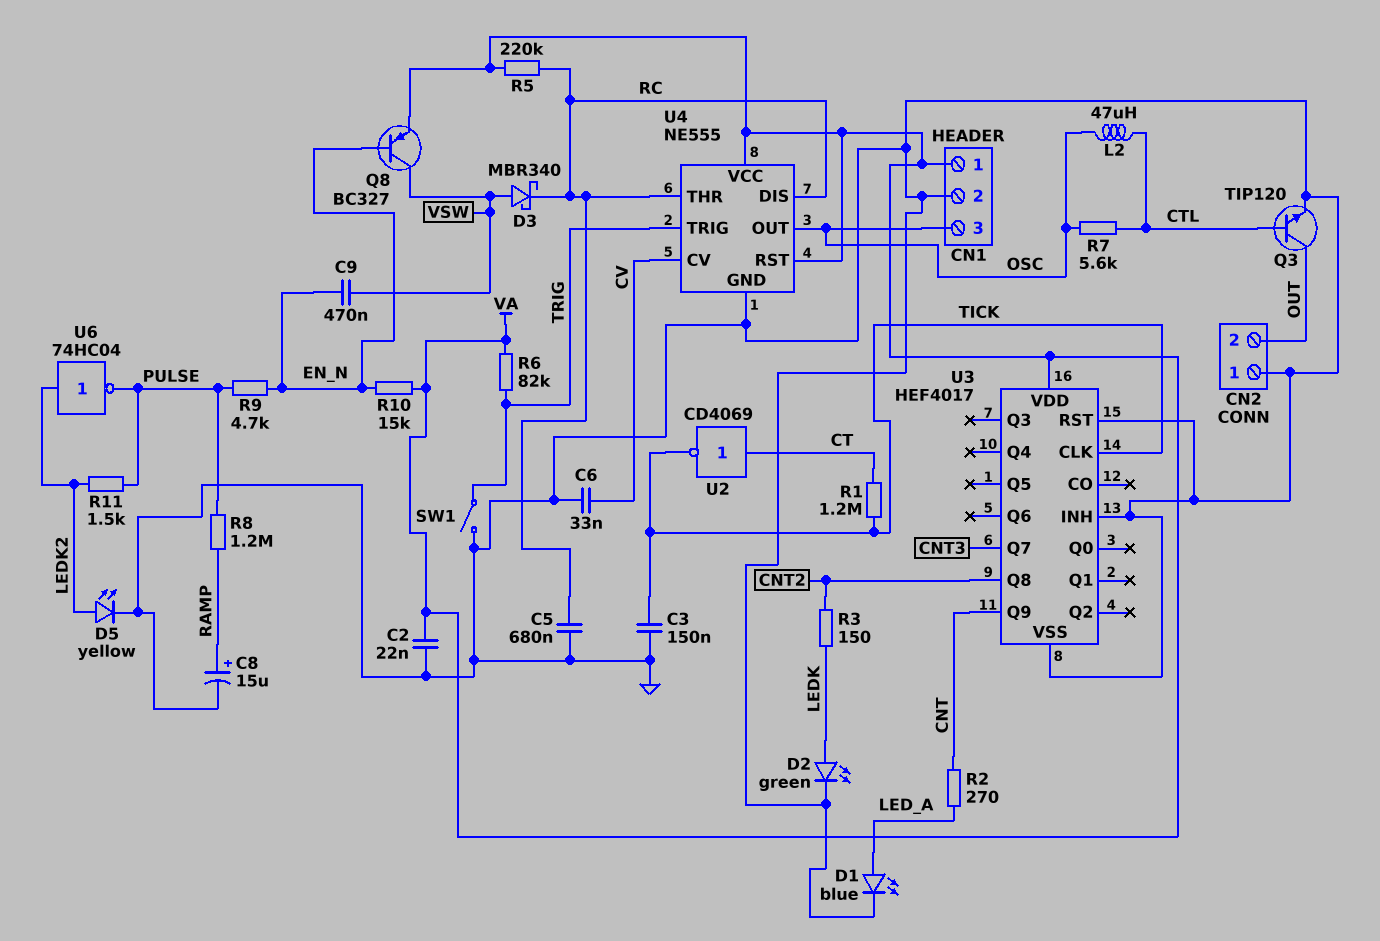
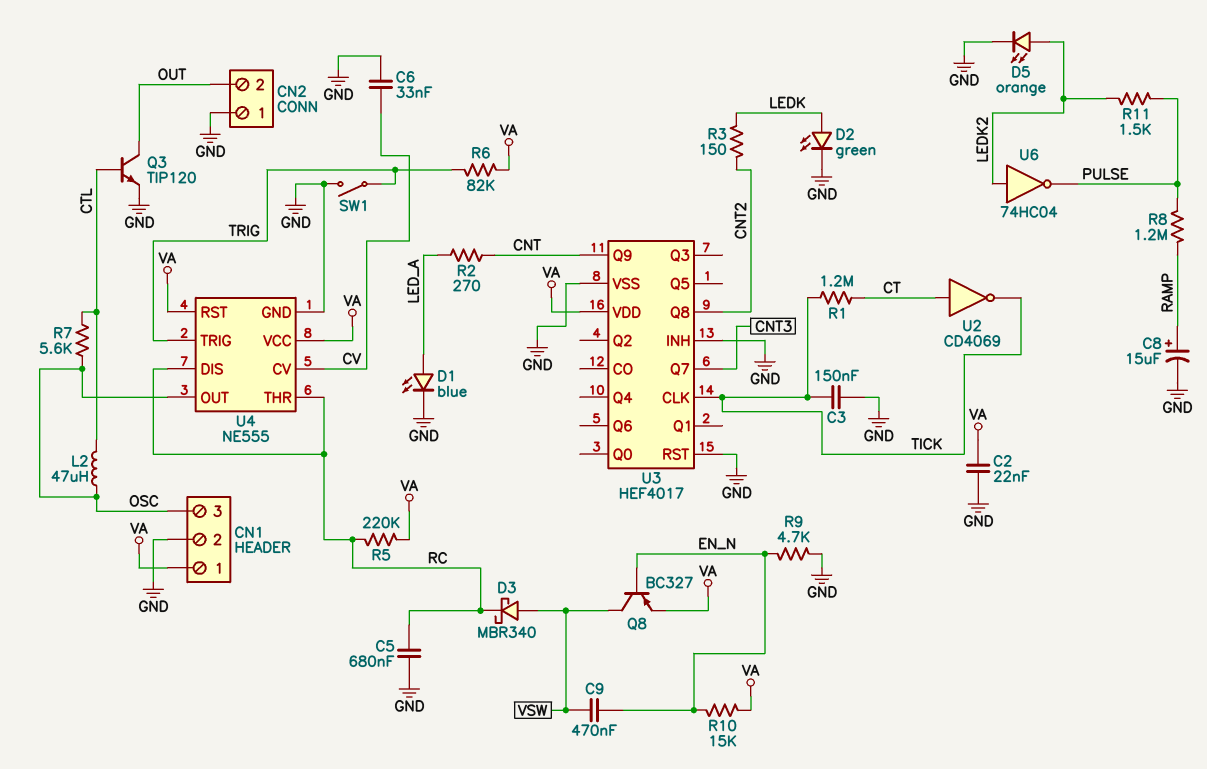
D5: LED yellow (A LEDK2, K GND) -> LED orange (A LEDK2, K GND)
R9: 4.7k (EN_N, PULSE) -> 4.7k (EN_N, GND)

